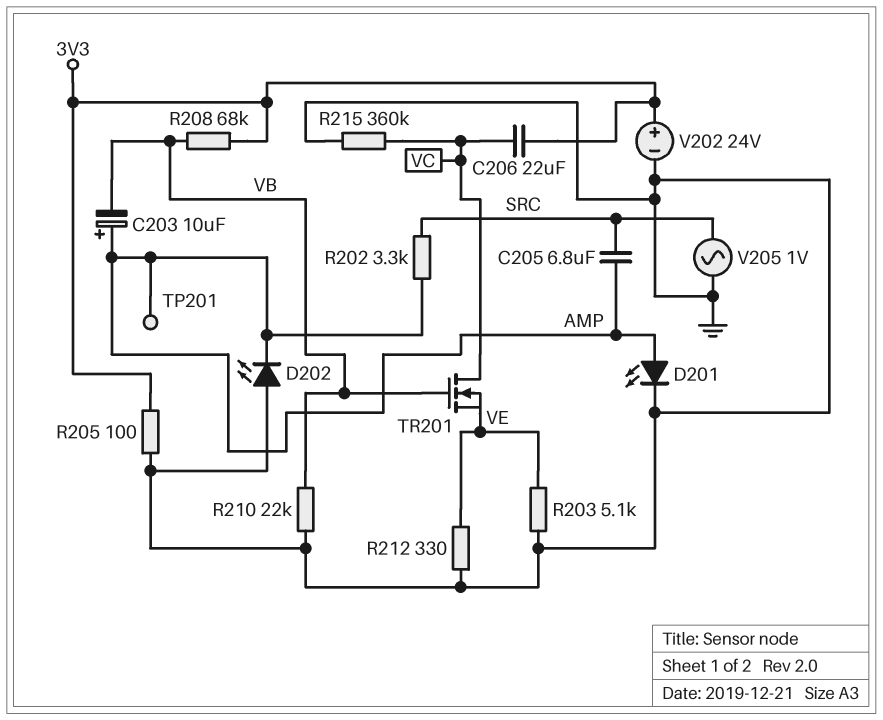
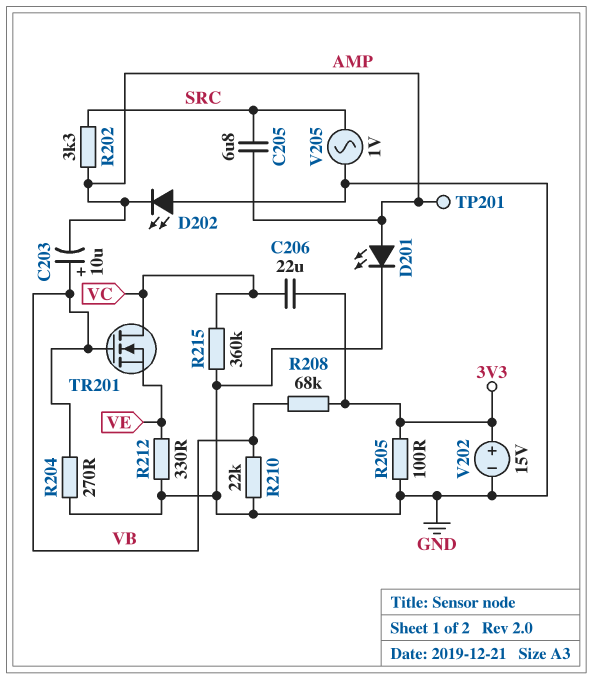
C203: 10uF (plus AMP, minus VB) -> 10uF (plus VB, minus AMP)
R203: 5.1k (GND, VE) -> none
R204: none -> 270 (GND, VB)
V202: 24V (plus 3V3, minus GND) -> 15V (plus 3V3, minus GND)

